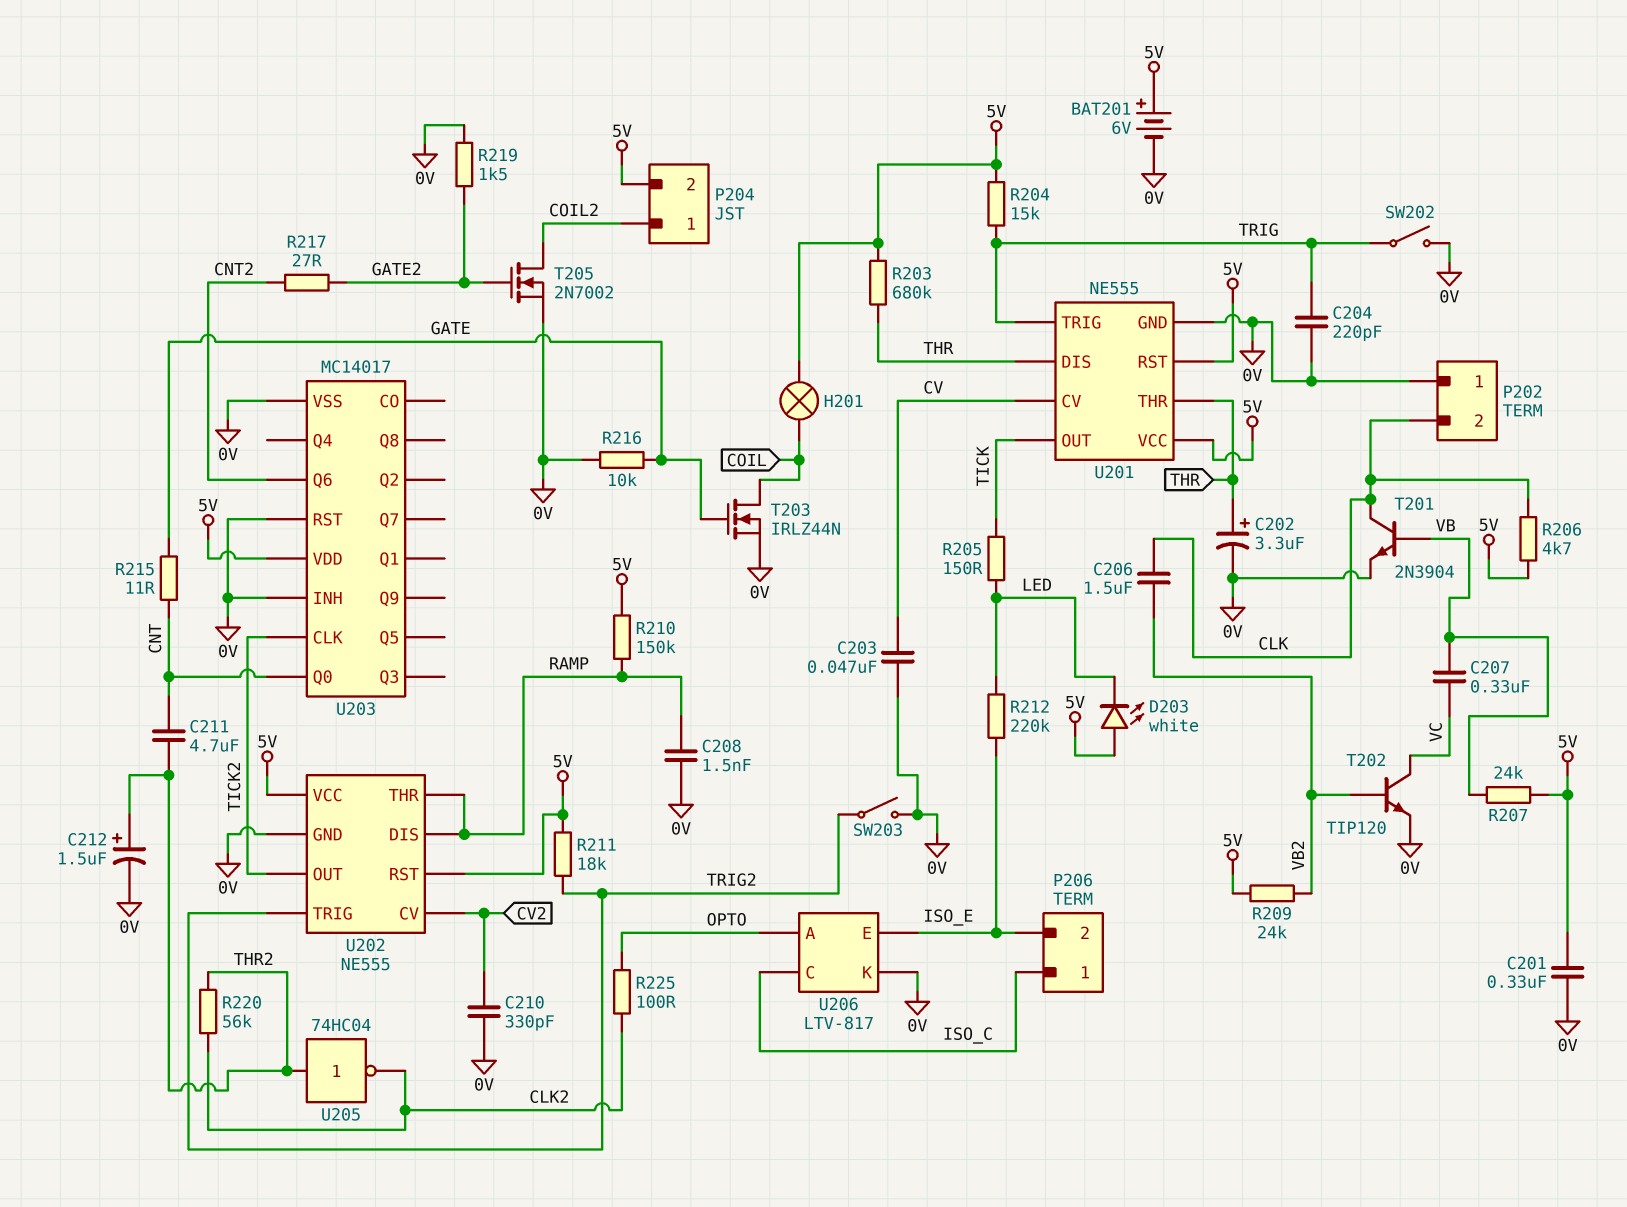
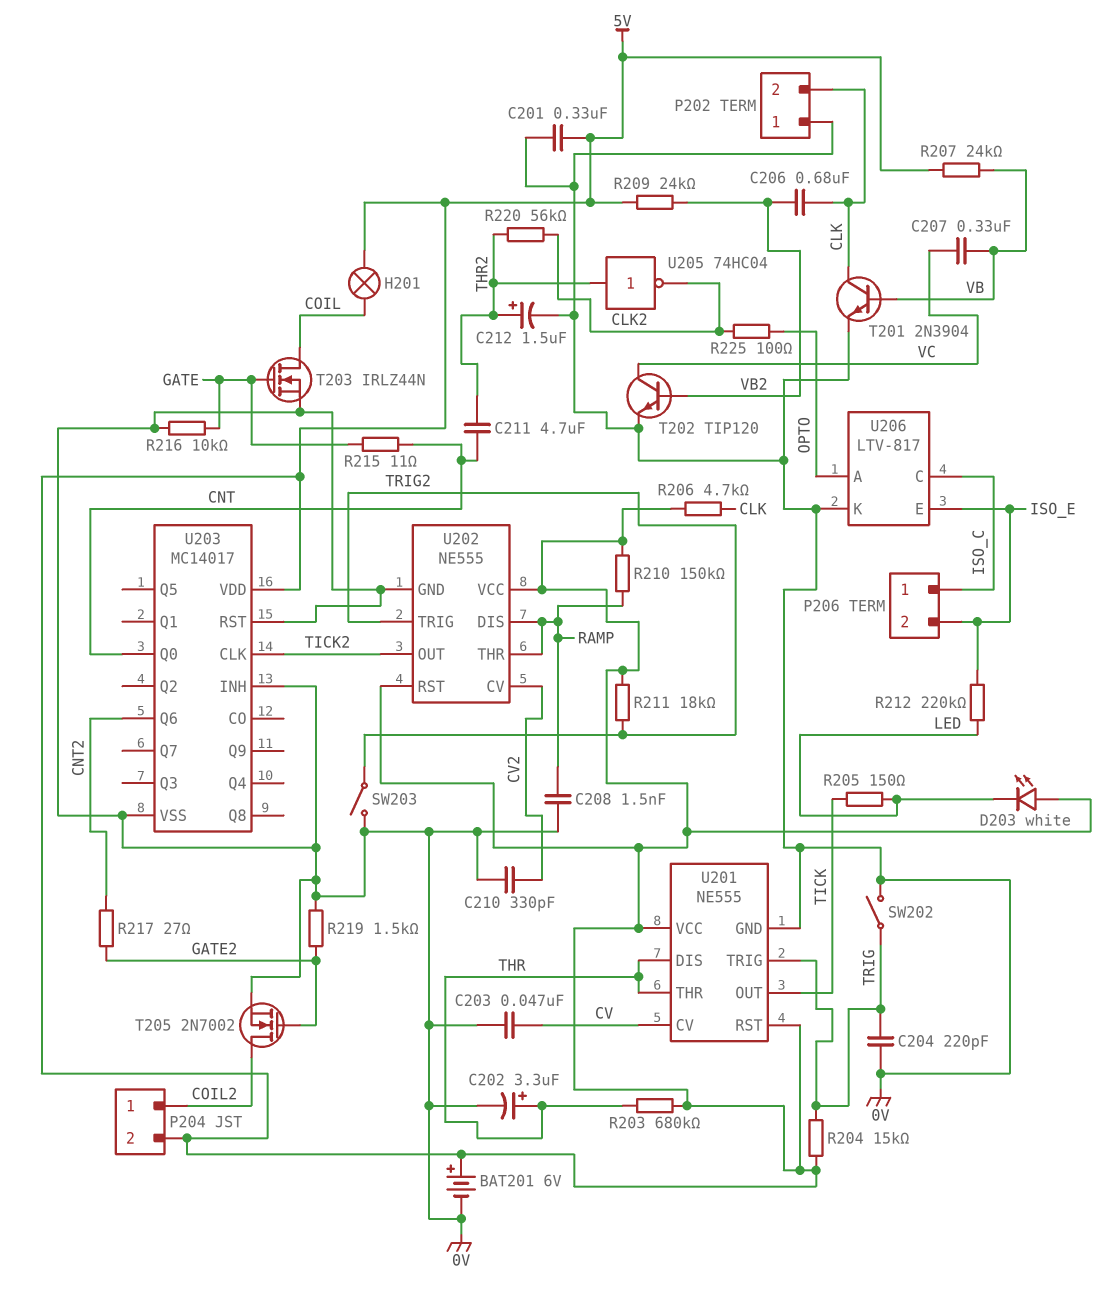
C206: 1.5uF (CLK, VB2) -> 680nF (CLK, VB2)

